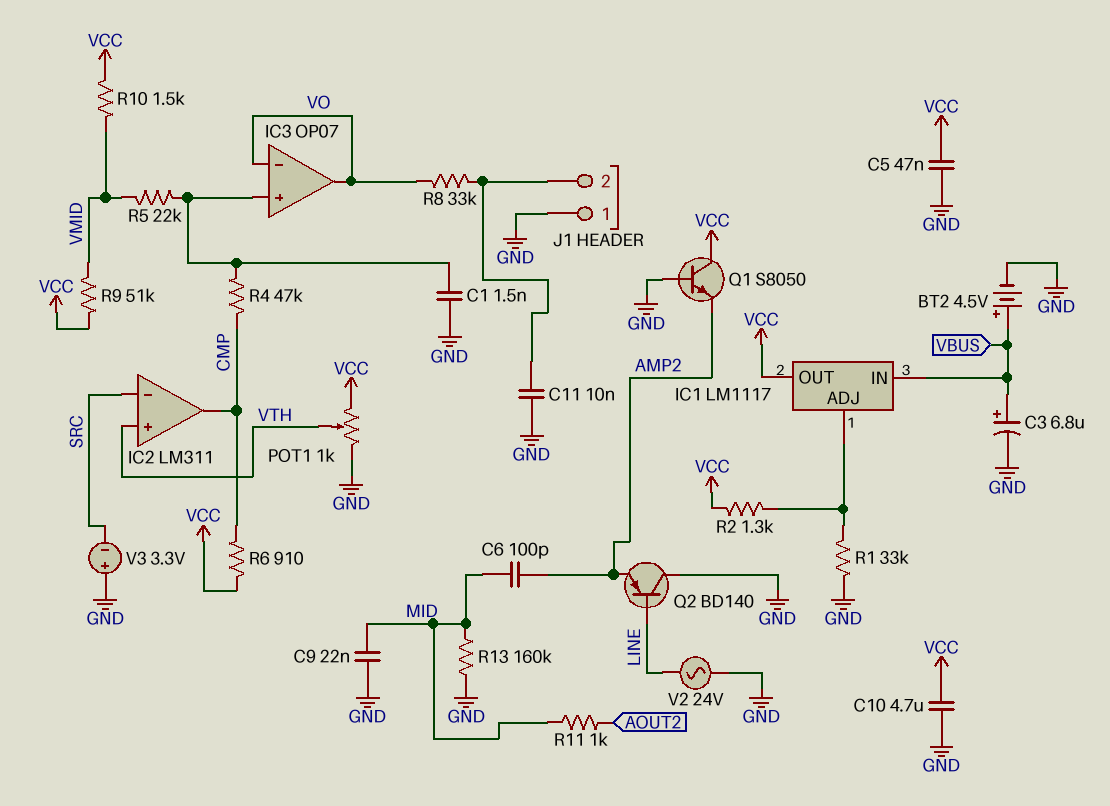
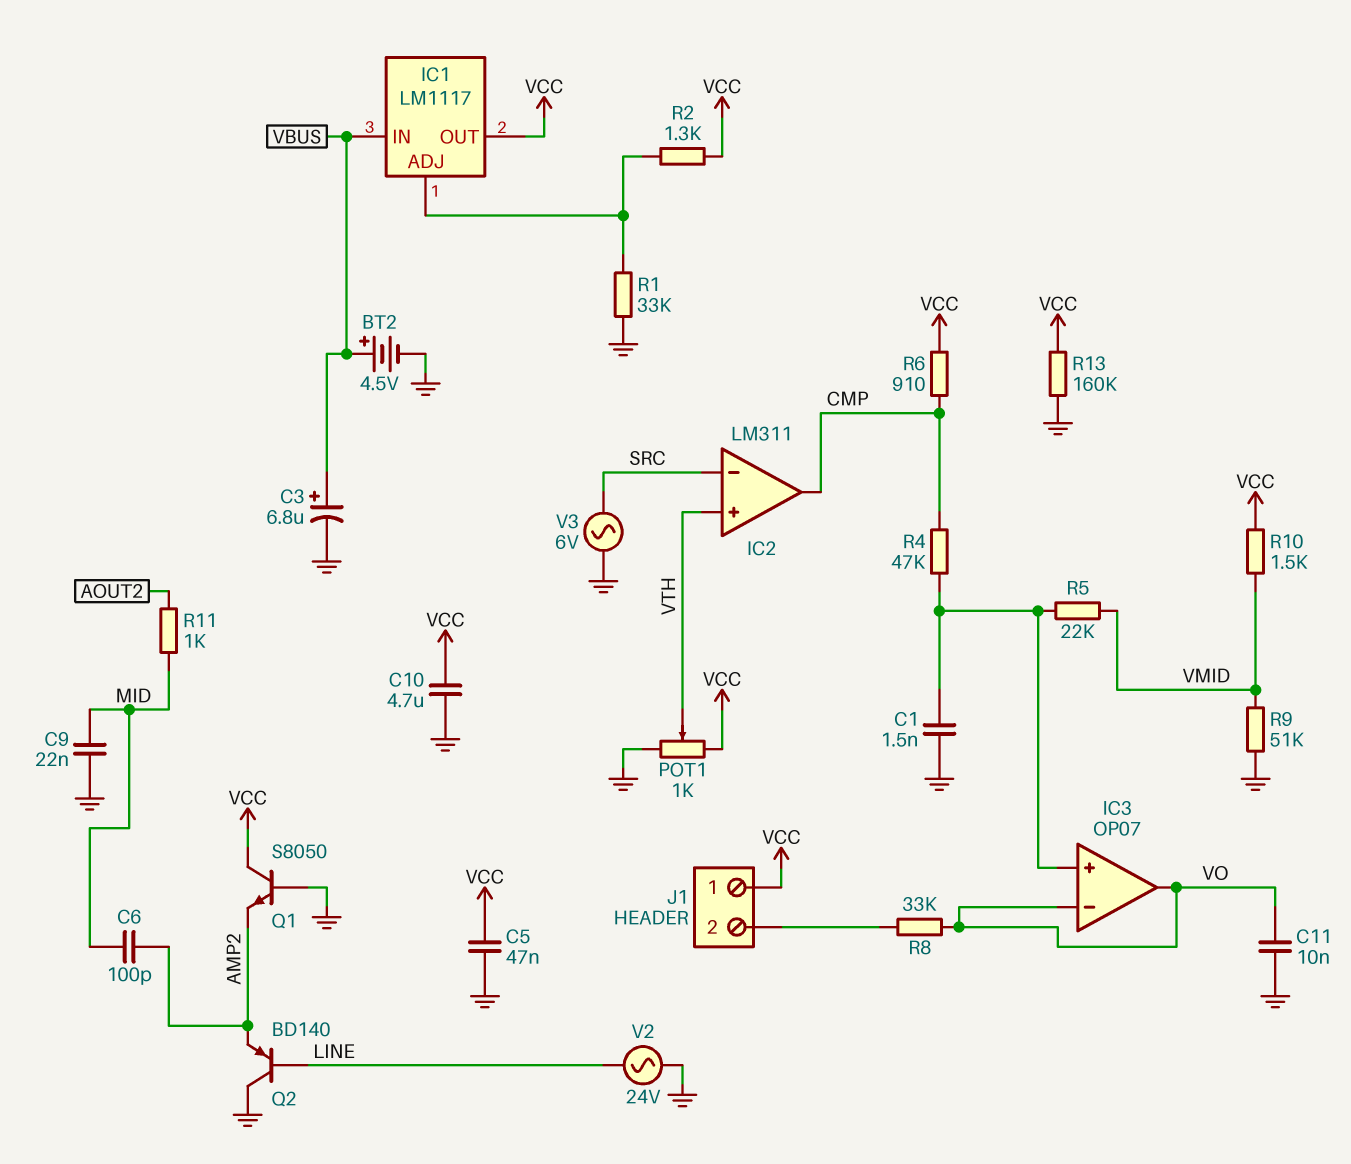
C11: 10nF (GND, J1/2) -> 10nF (GND, VO)
J1 pin 1: GND -> VCC
R9: 51k (VCC, VMID) -> 51k (GND, VMID)
R13: 160k (GND, MID) -> 160k (GND, VCC)
V3: 3.3V (plus GND, minus SRC) -> AC 6V (GND, SRC)

